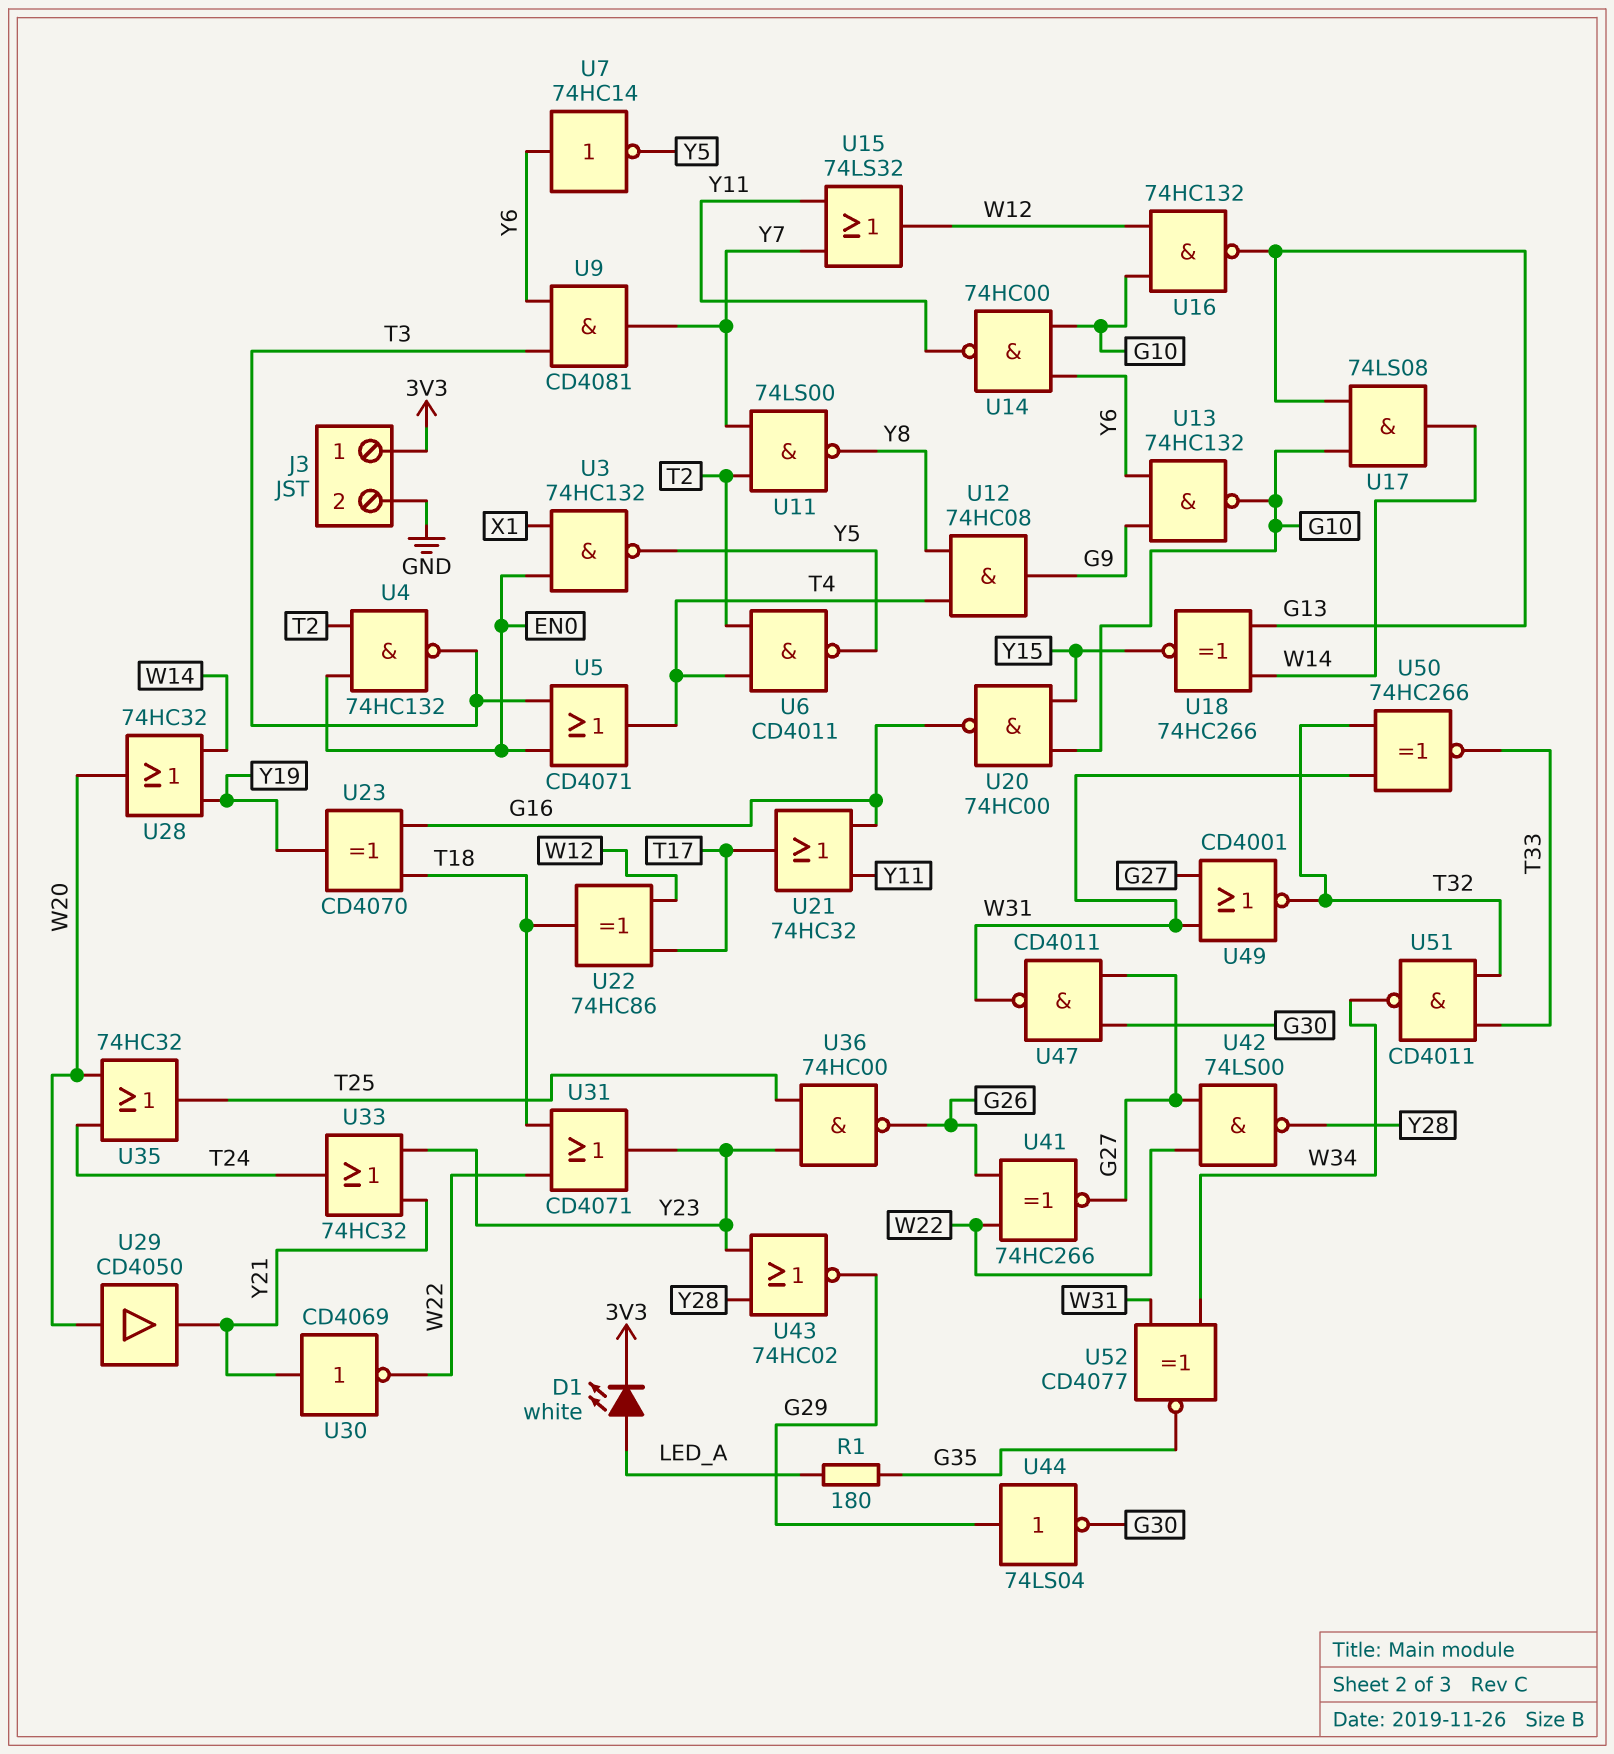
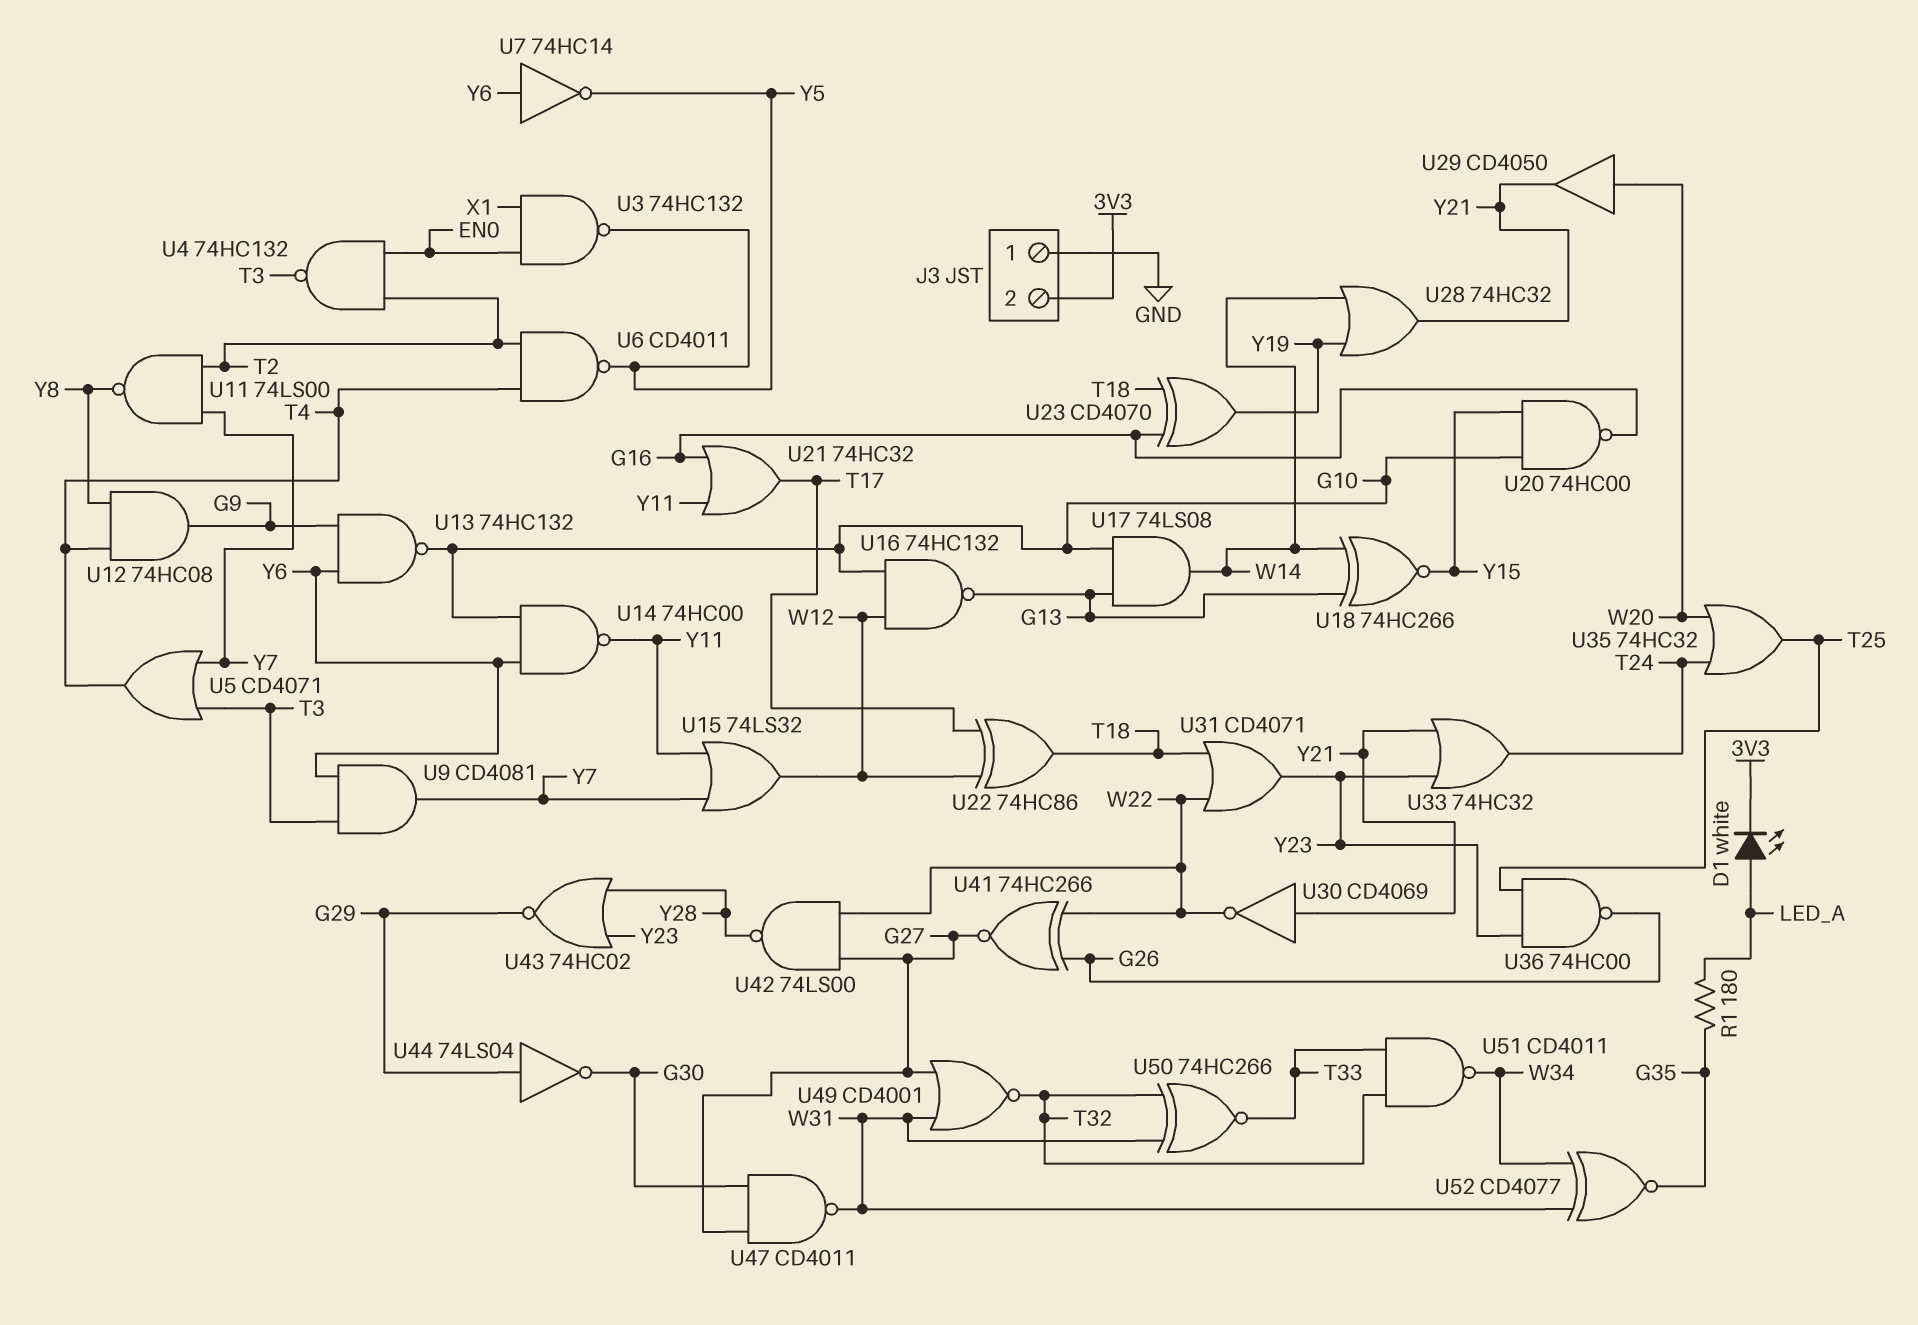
J3 pin 1: 3V3 -> GND
J3 pin 2: GND -> 3V3
U5: OR CD4071 (in EN0, in T3, out T4) -> OR CD4071 (in T3, in Y7, out T4)
U28: OR 74HC32 (in W14, in Y19, out W20) -> OR 74HC32 (in W14, in Y19, out Y21)

